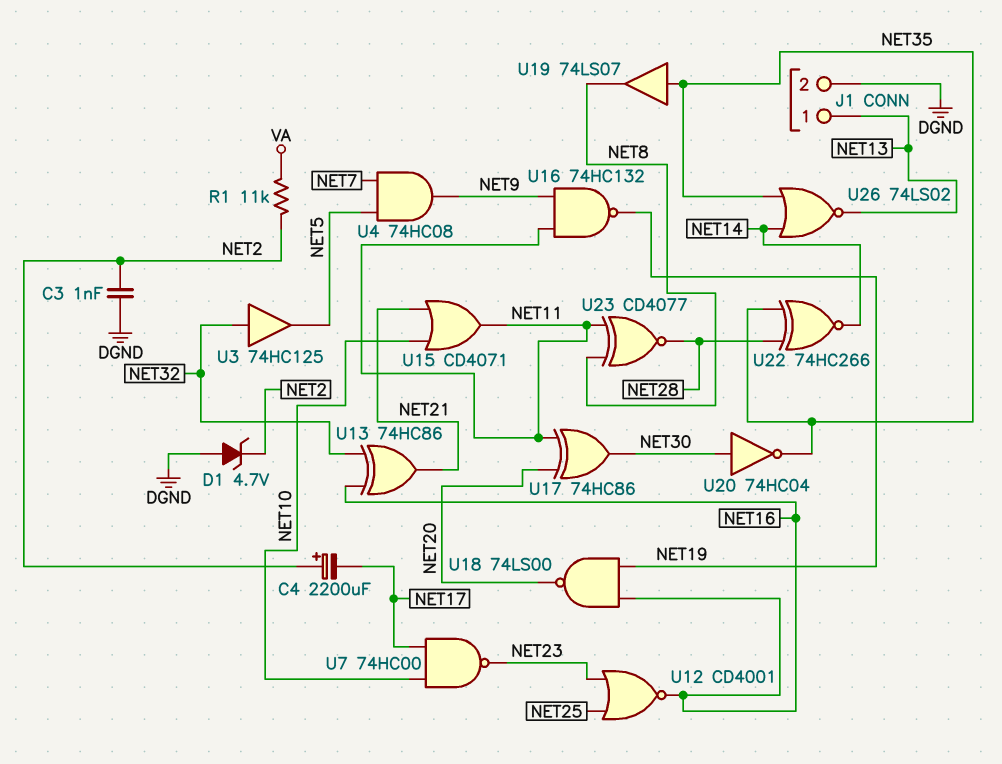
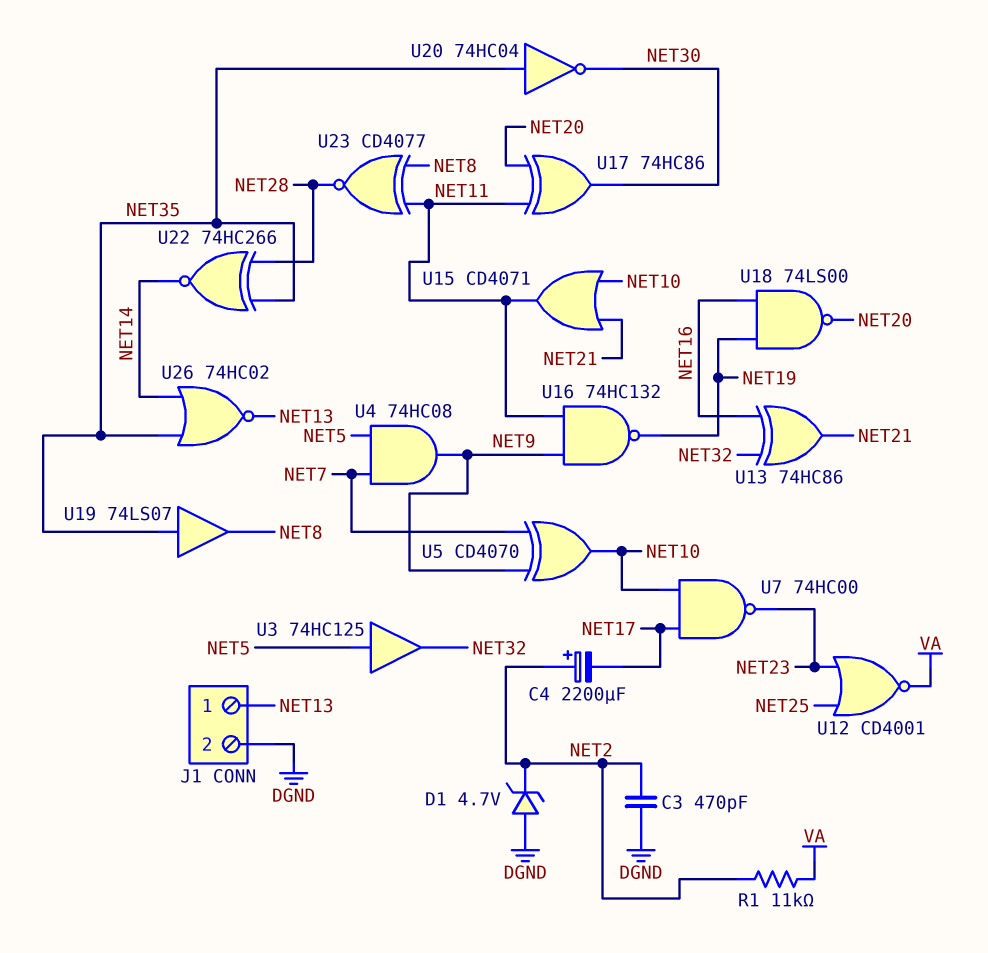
C3: 1nF (DGND, NET2) -> 470pF (DGND, NET2)
U3: buffer 74HC125 (in NET32, out NET5) -> buffer 74HC125 (in NET5, out NET32)
U5: none -> XOR CD4070 (in NET7, in NET9, out NET10)
U12: NOR CD4001 (in NET23, in NET25, out NET16) -> NOR CD4001 (in NET23, in NET25, out VA)
U20: NOT 74HC04 (in NET30, out NET35) -> NOT 74HC04 (in NET35, out NET30)
U26: NOR 74LS02 (in NET14, in NET35, out NET13) -> NOR 74HC02 (in NET14, in NET35, out NET13)

